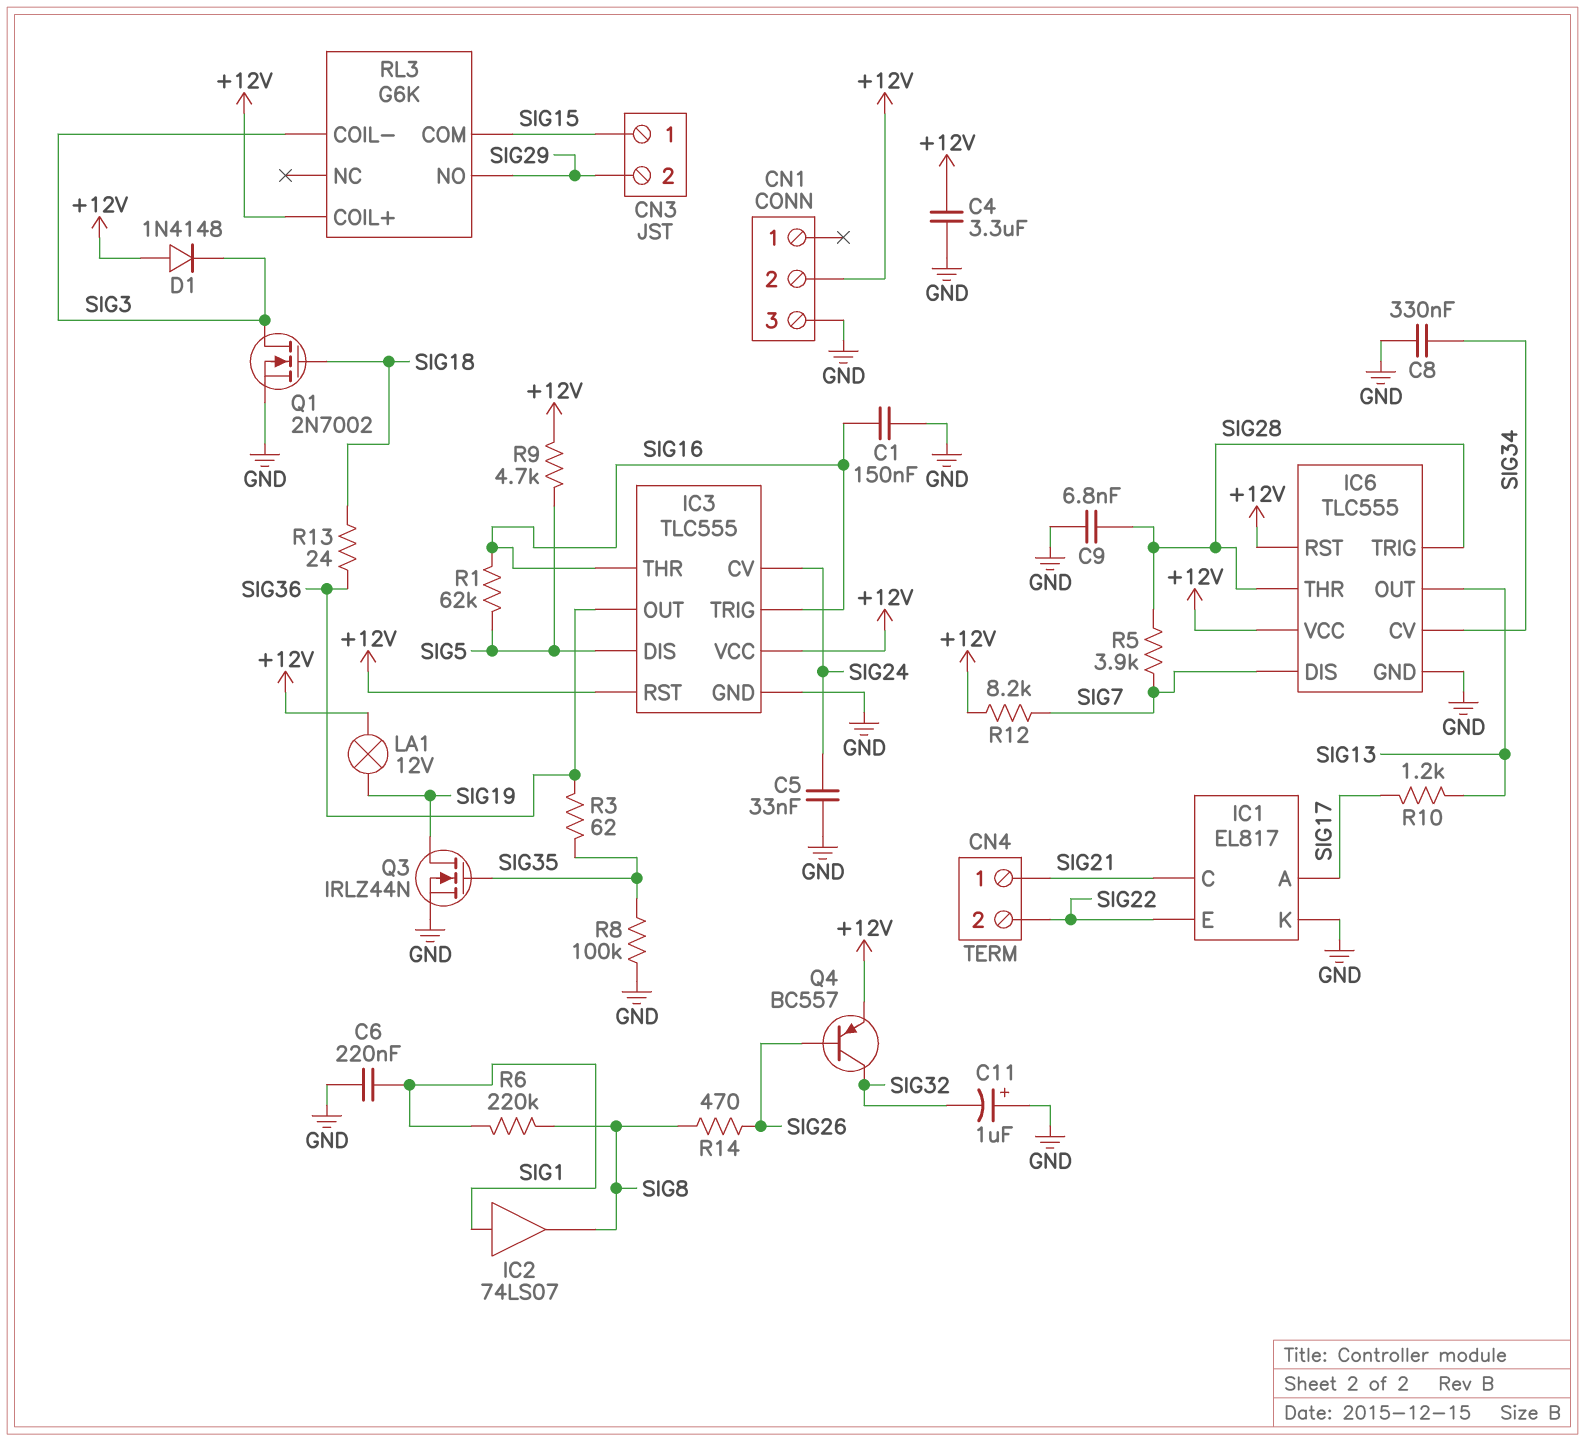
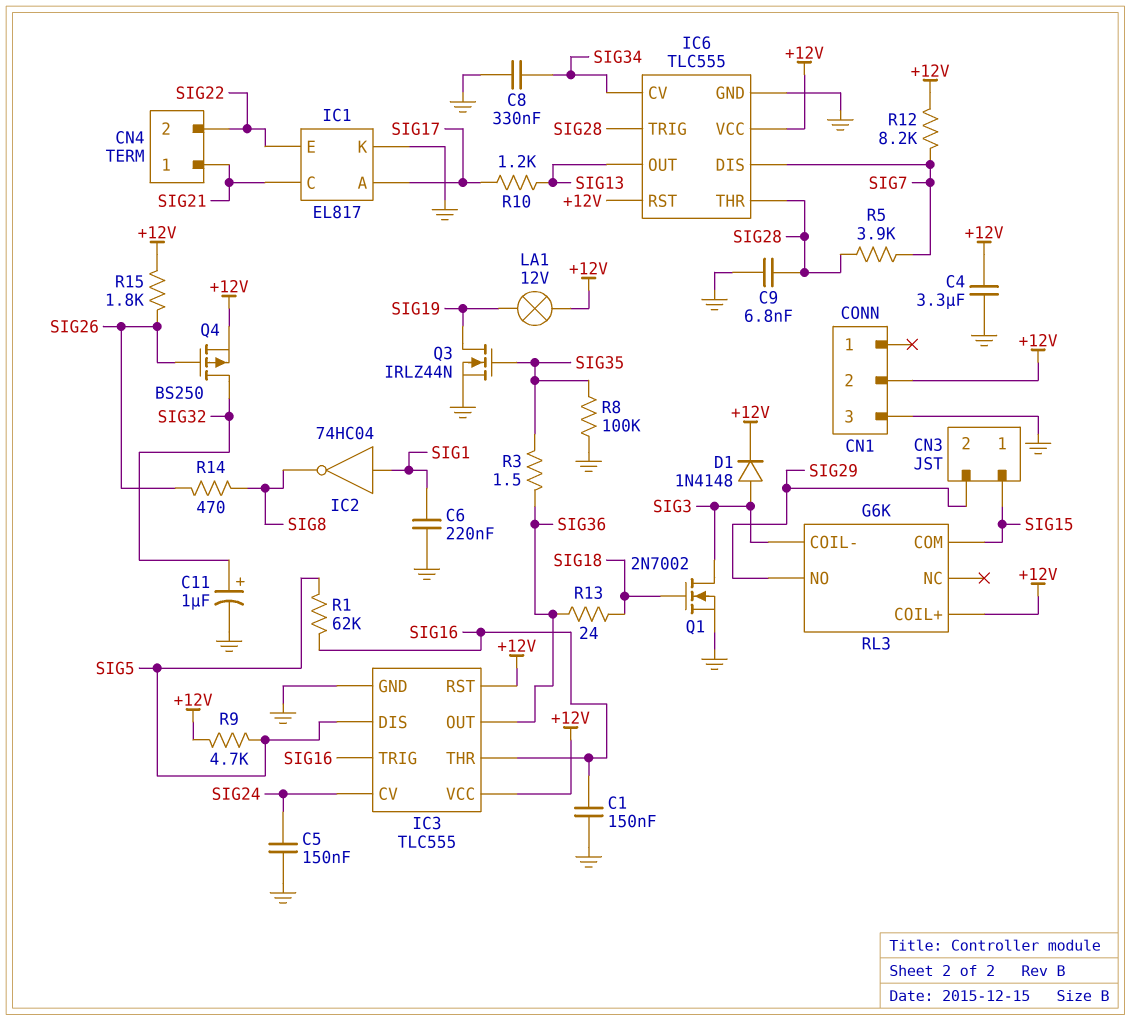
C5: 33nF (GND, SIG24) -> 150nF (GND, SIG24)
C11: 1uF (plus GND, minus SIG32) -> 1uF (plus SIG32, minus GND)
D1: diode 1N4148 (A +12V, K SIG3) -> diode 1N4148 (A SIG3, K +12V)
IC2: buffer 74LS07 (in SIG1, out SIG8) -> NOT 74HC04 (in SIG1, out SIG8)
Q4: PNP BC557 (B SIG26, C SIG32, E +12V) -> PMOS BS250 (G SIG26, D SIG32, S +12V)
R3: 62 (SIG35, SIG36) -> 1.5 (SIG35, SIG36)
R6: 220k (SIG1, SIG8) -> none
R15: none -> 1.8k (+12V, SIG26)

